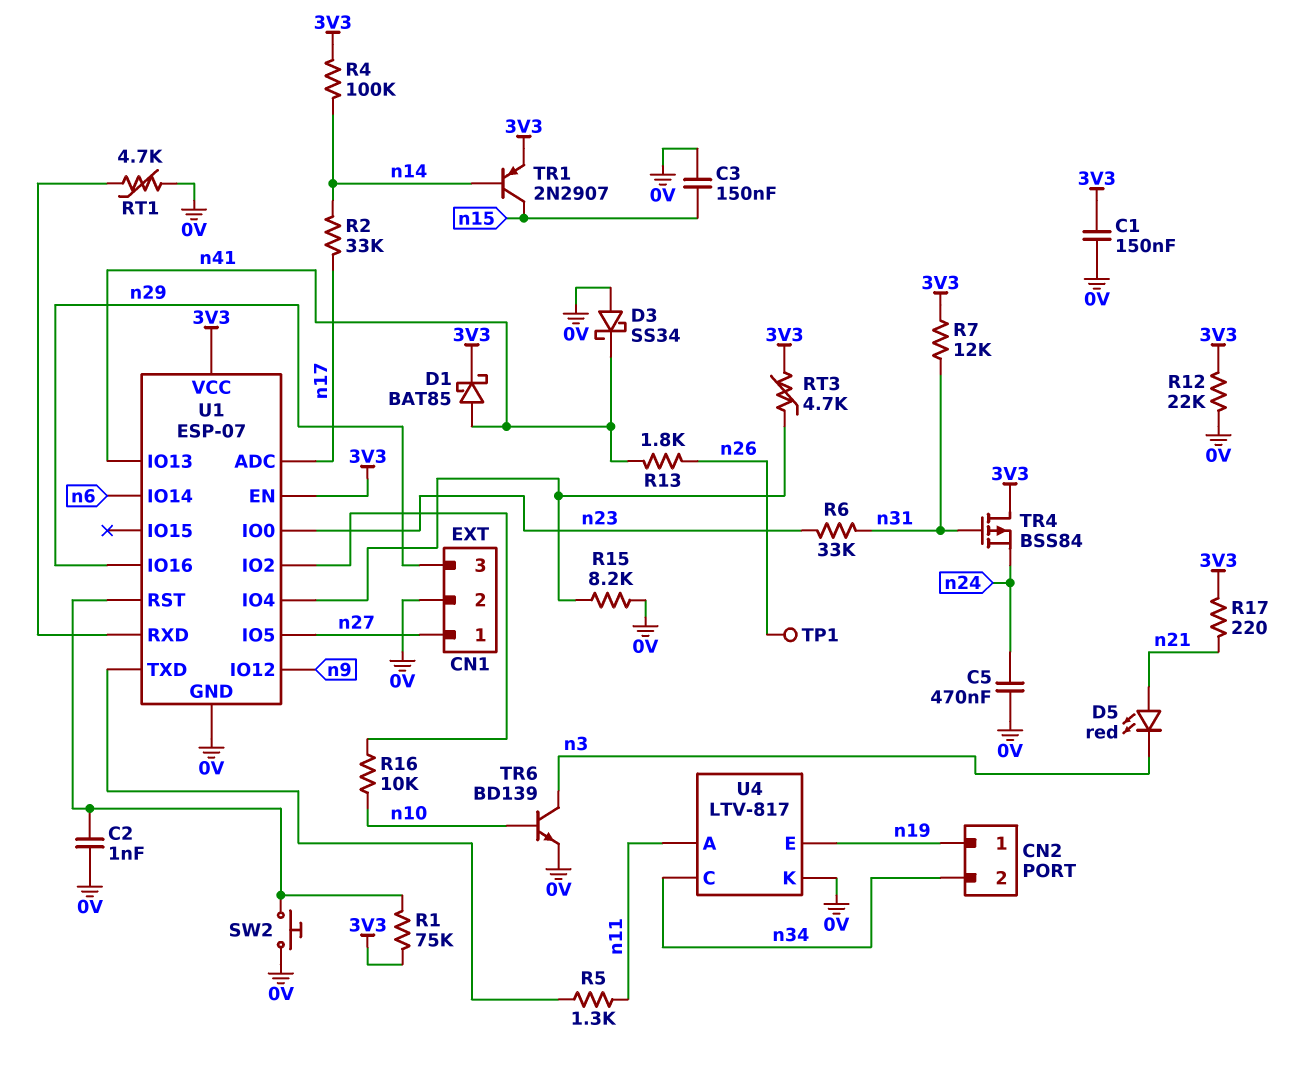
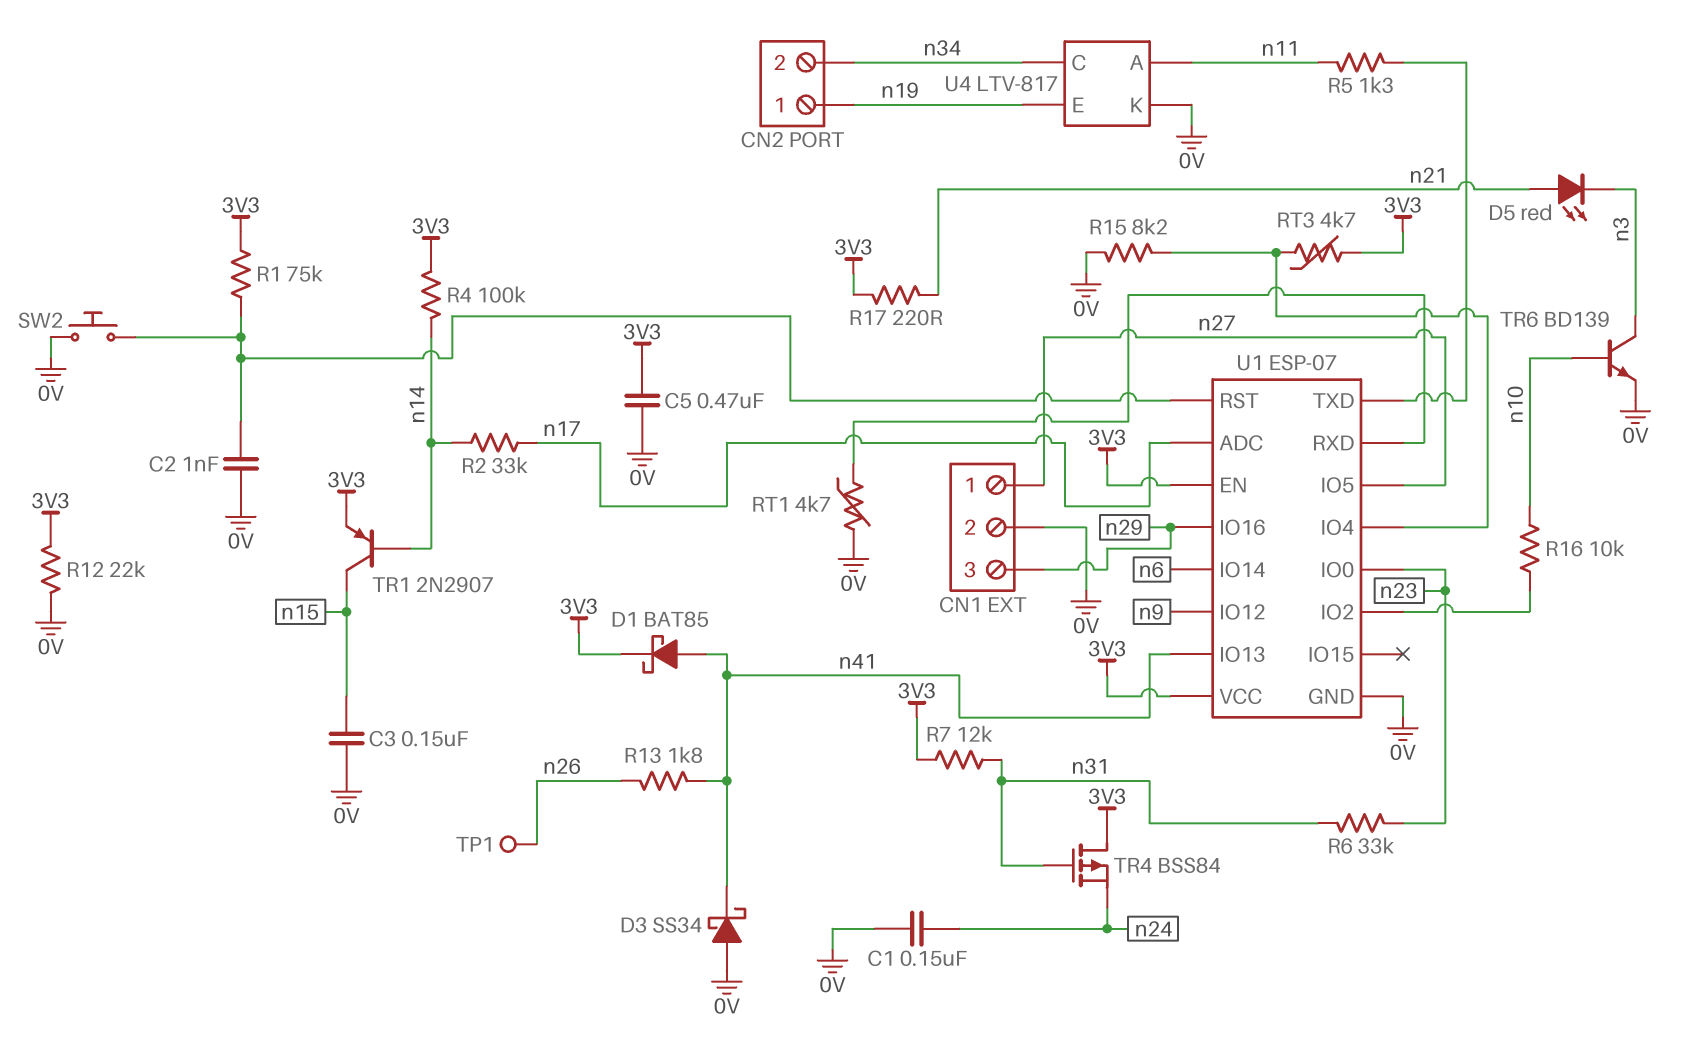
C1: 150nF (0V, 3V3) -> 150nF (0V, n24)
C5: 470nF (0V, n24) -> 470nF (0V, 3V3)

